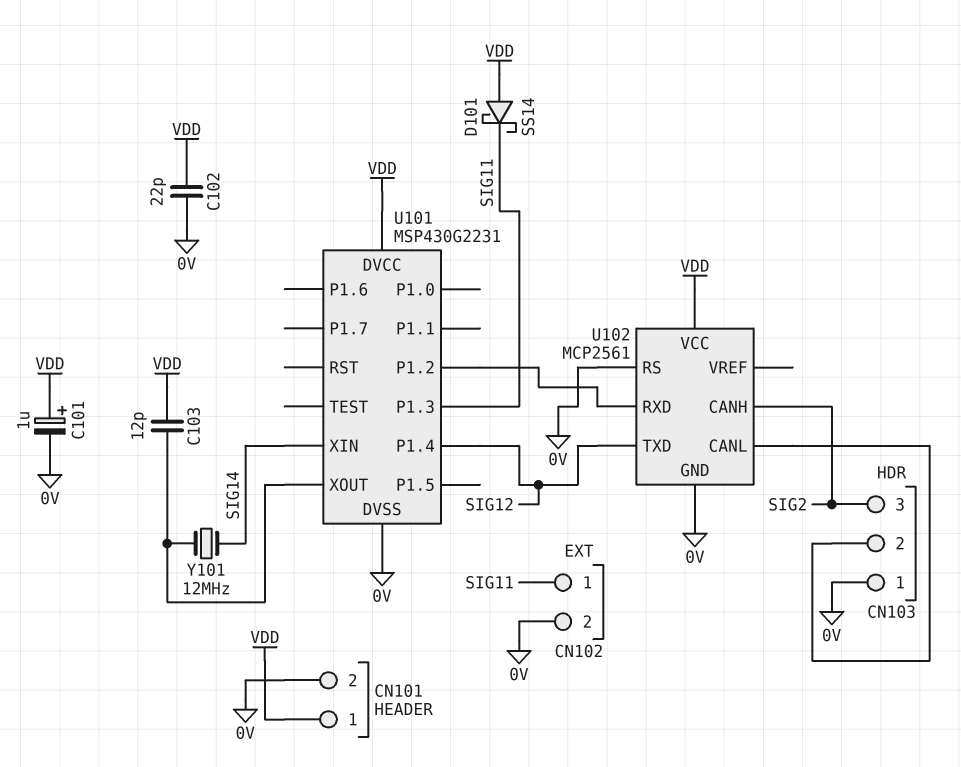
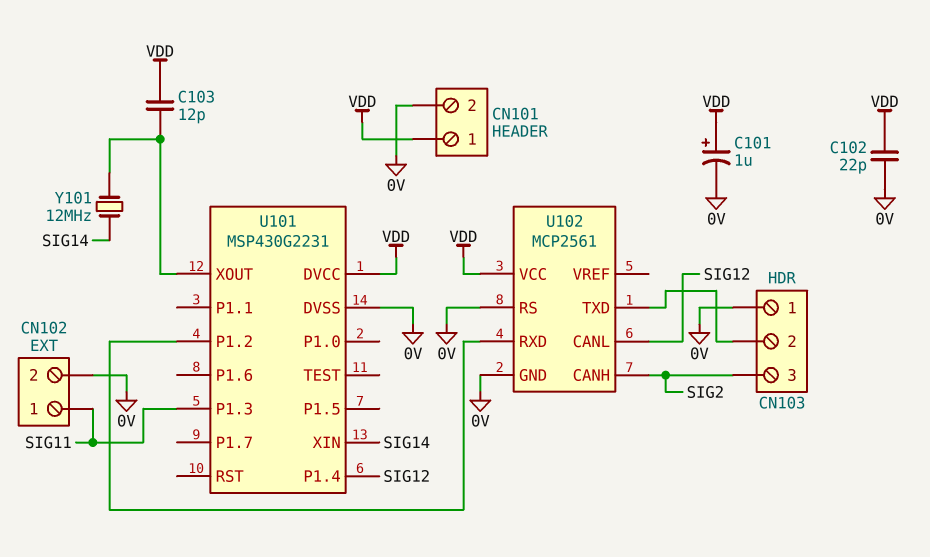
D101: schottky SS14 (A VDD, K SIG11) -> none
U102 pin CANL: CN103/2 -> SIG12
U102 pin TXD: SIG12 -> CN103/2

